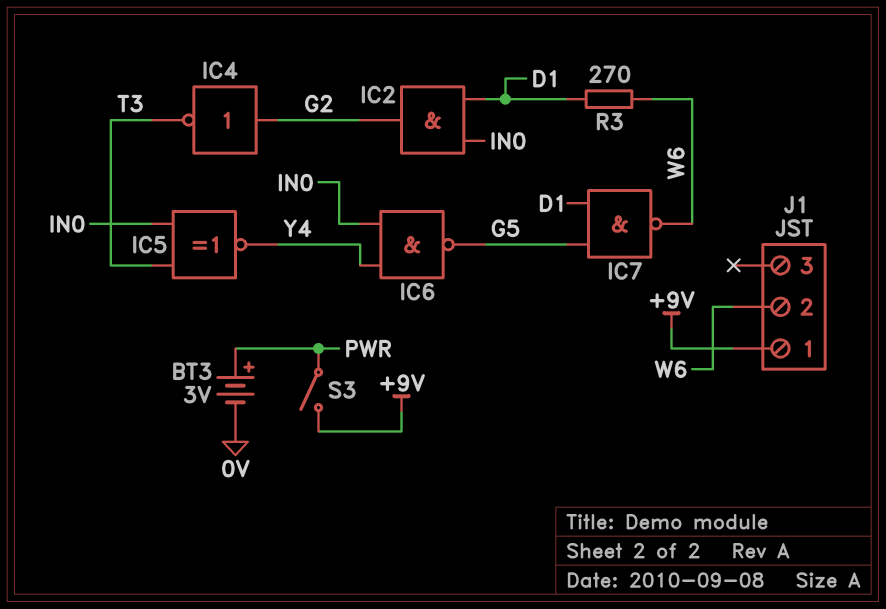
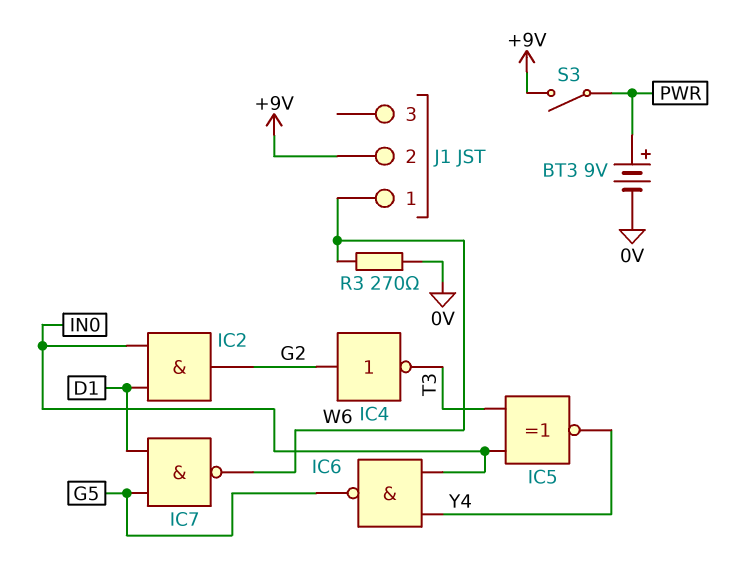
BT3: 3V (plus PWR, minus 0V) -> 9V (plus PWR, minus 0V)
J1 pin 1: +9V -> W6
J1 pin 2: W6 -> +9V
R3: 270 (D1, W6) -> 270 (0V, W6)

